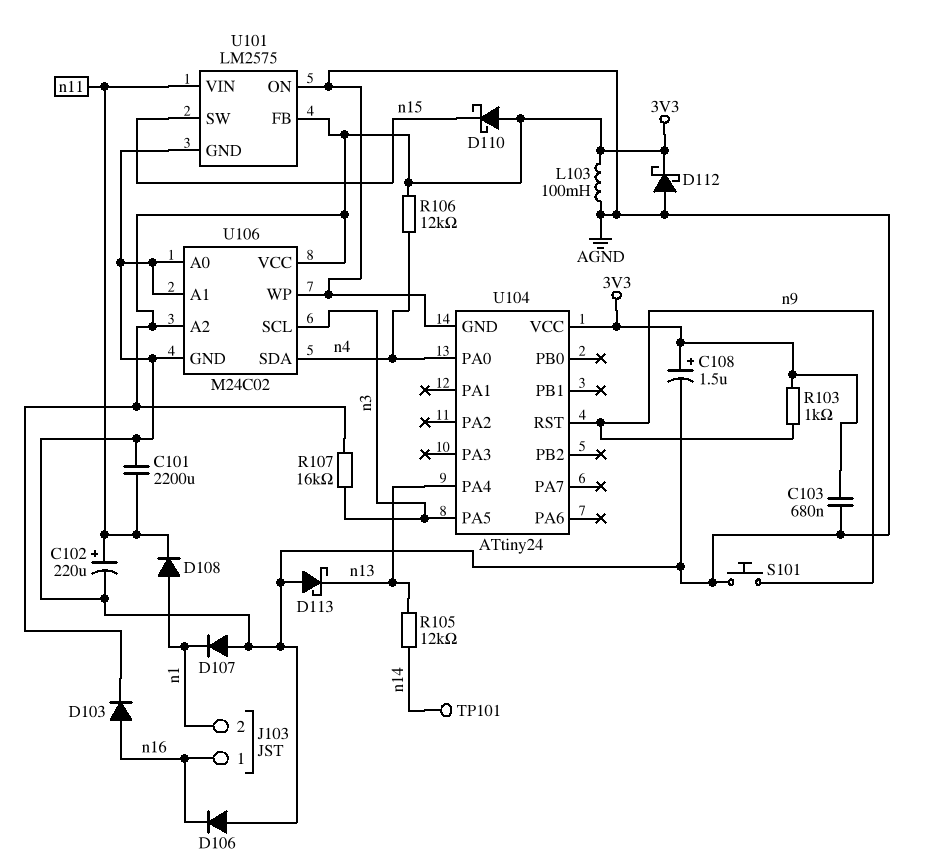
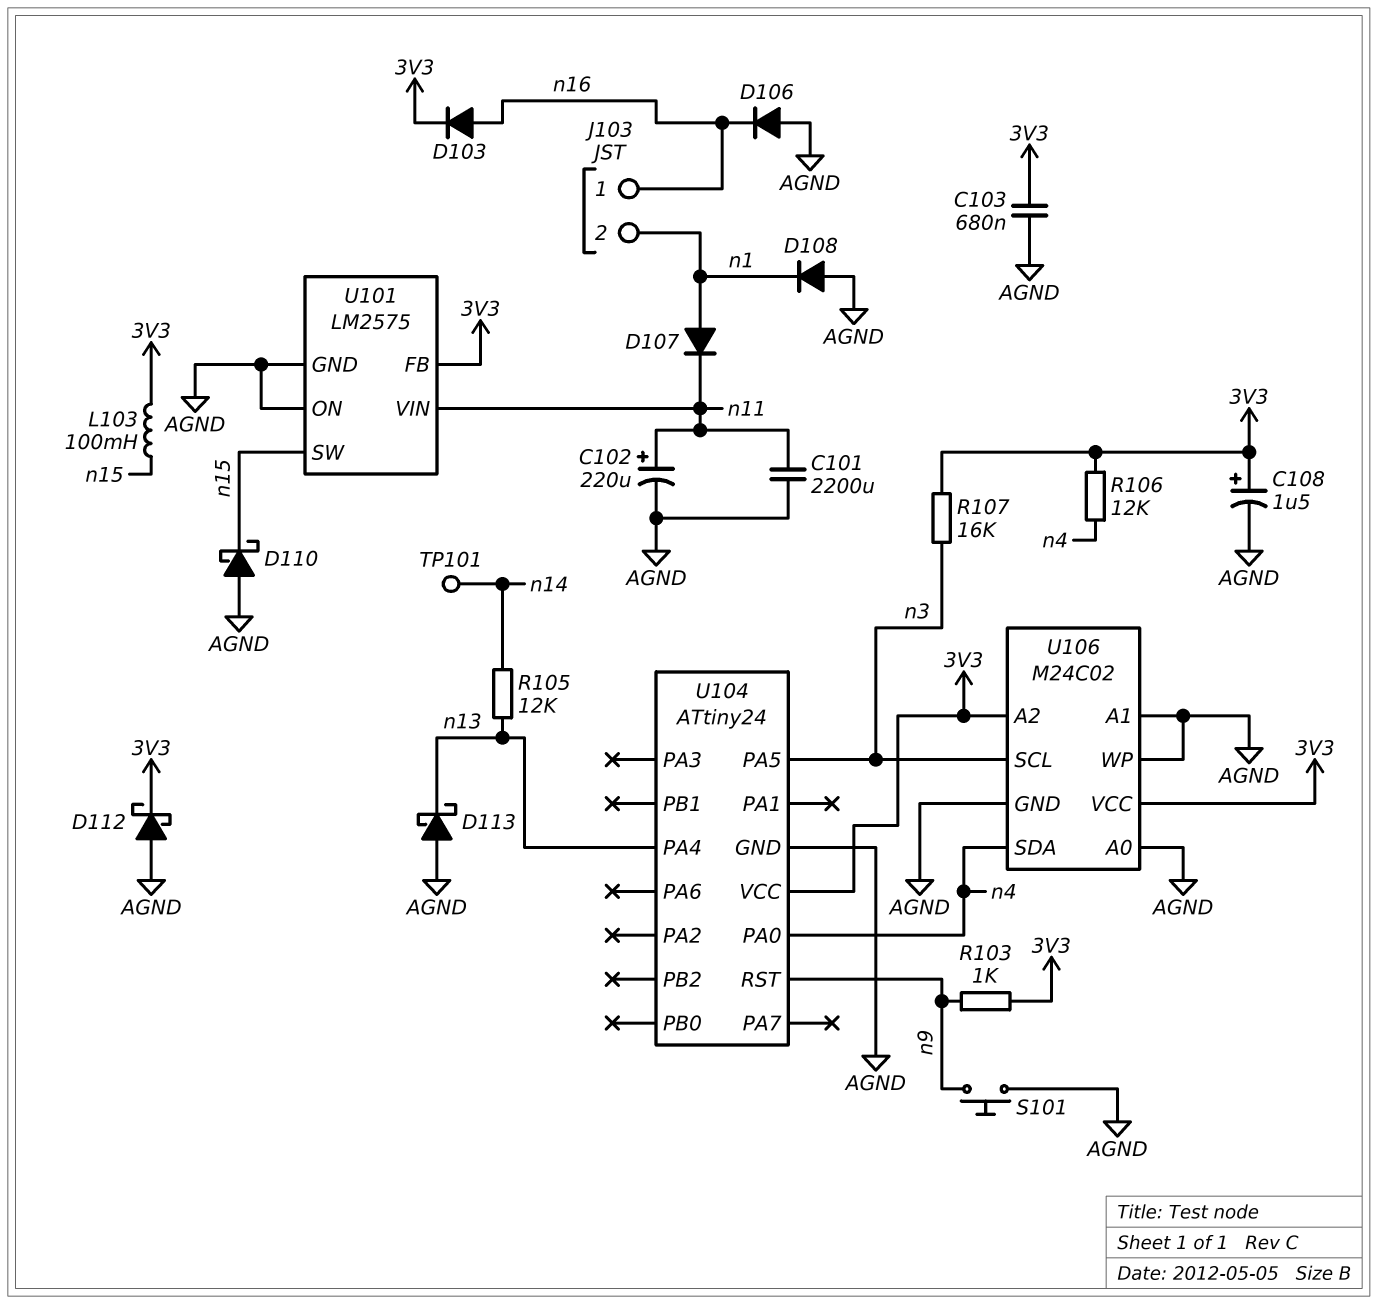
D107: diode (A AGND, K n1) -> diode (A n1, K n11)
D108: diode (A n1, K n11) -> diode (A AGND, K n1)
D110: schottky (A 3V3, K n15) -> schottky (A AGND, K n15)
L103: 100mH (3V3, AGND) -> 100mH (3V3, n15)

